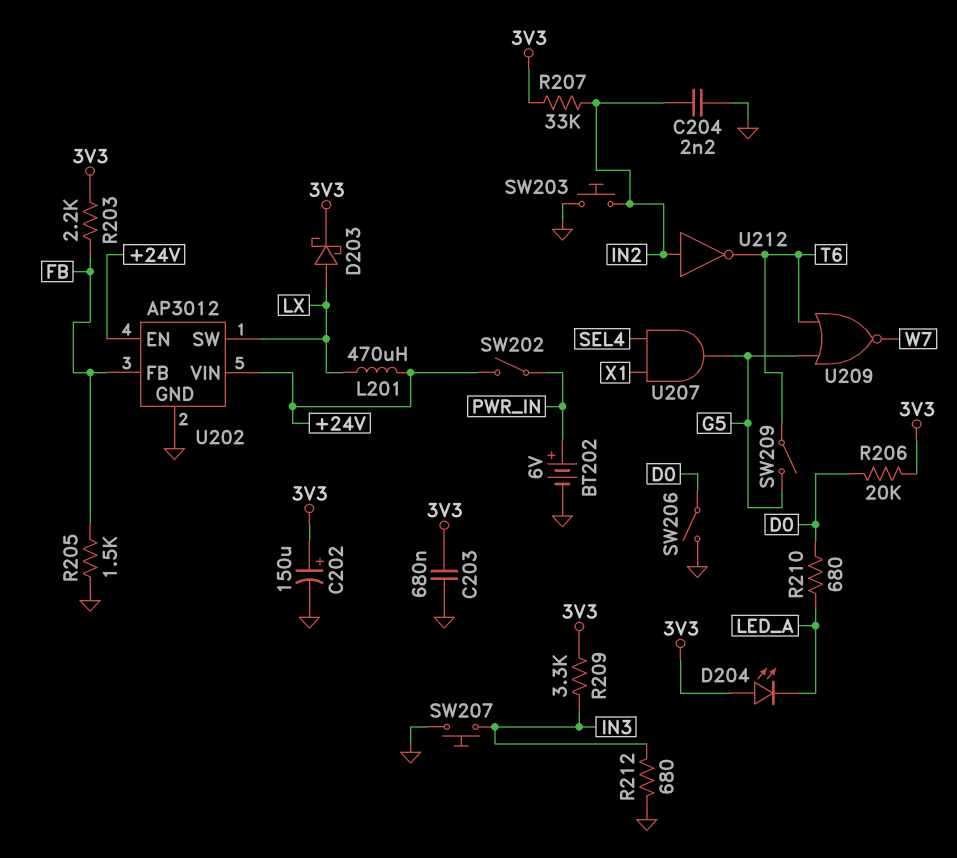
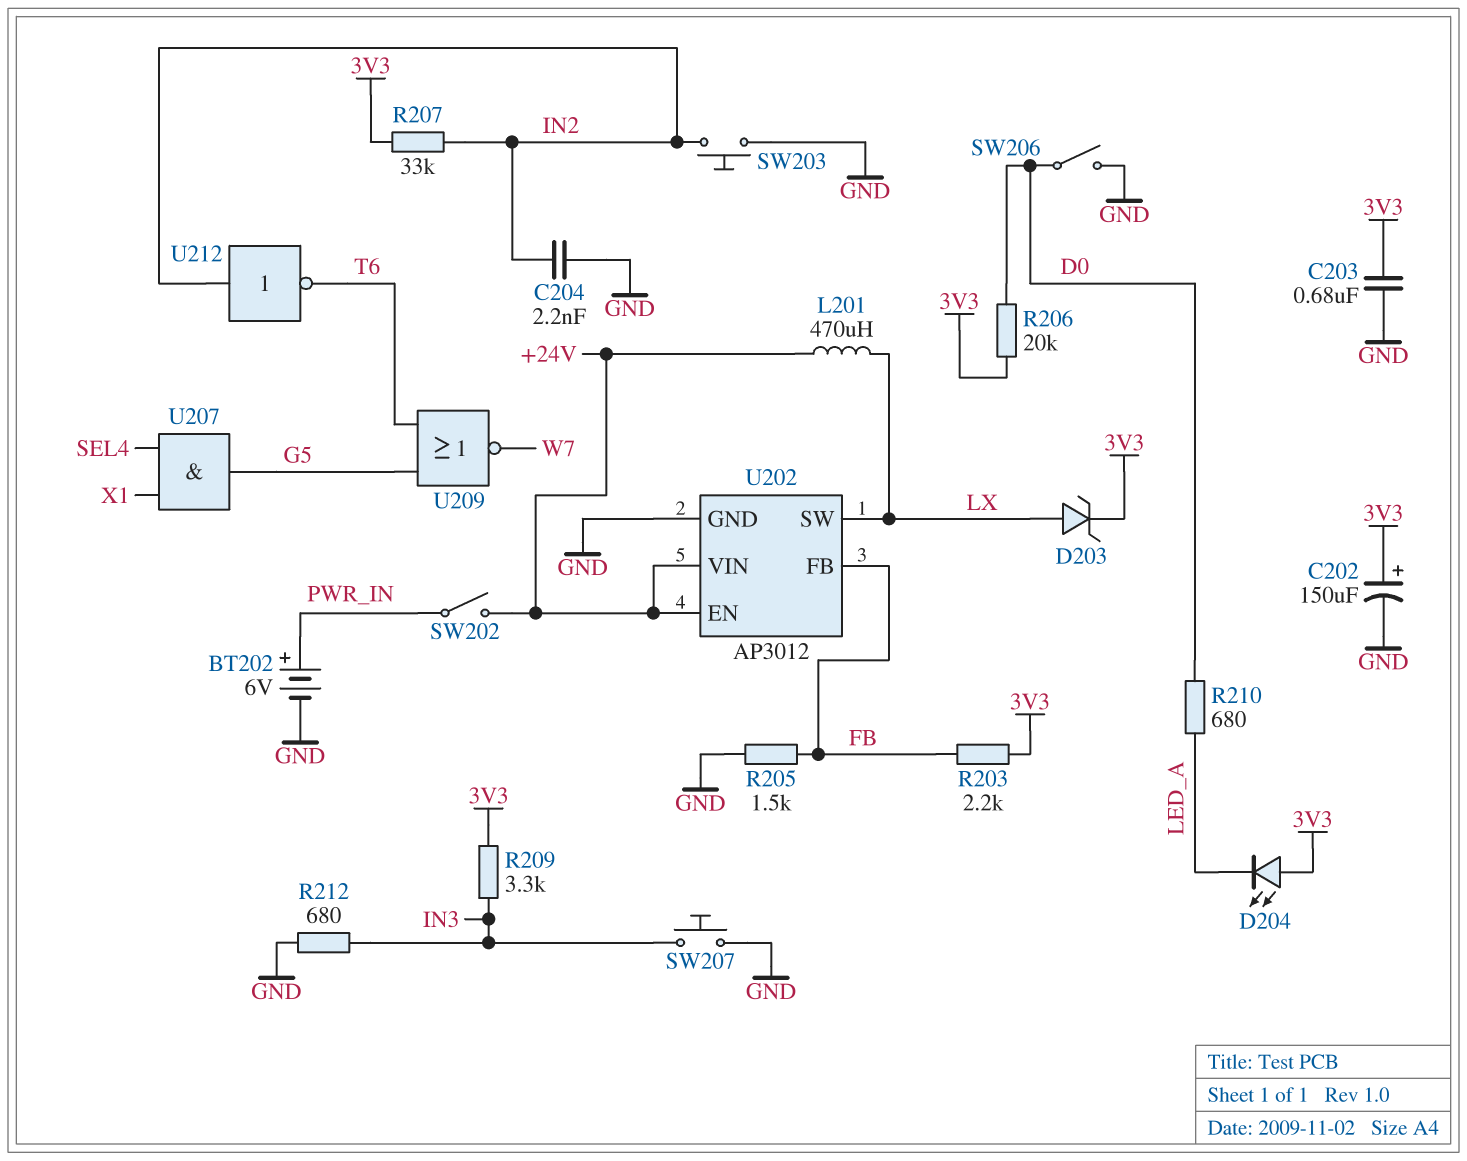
D203: schottky (A LX, K 3V3) -> zener (A LX, K 3V3)
SW209: switch (G5, T6) -> none

